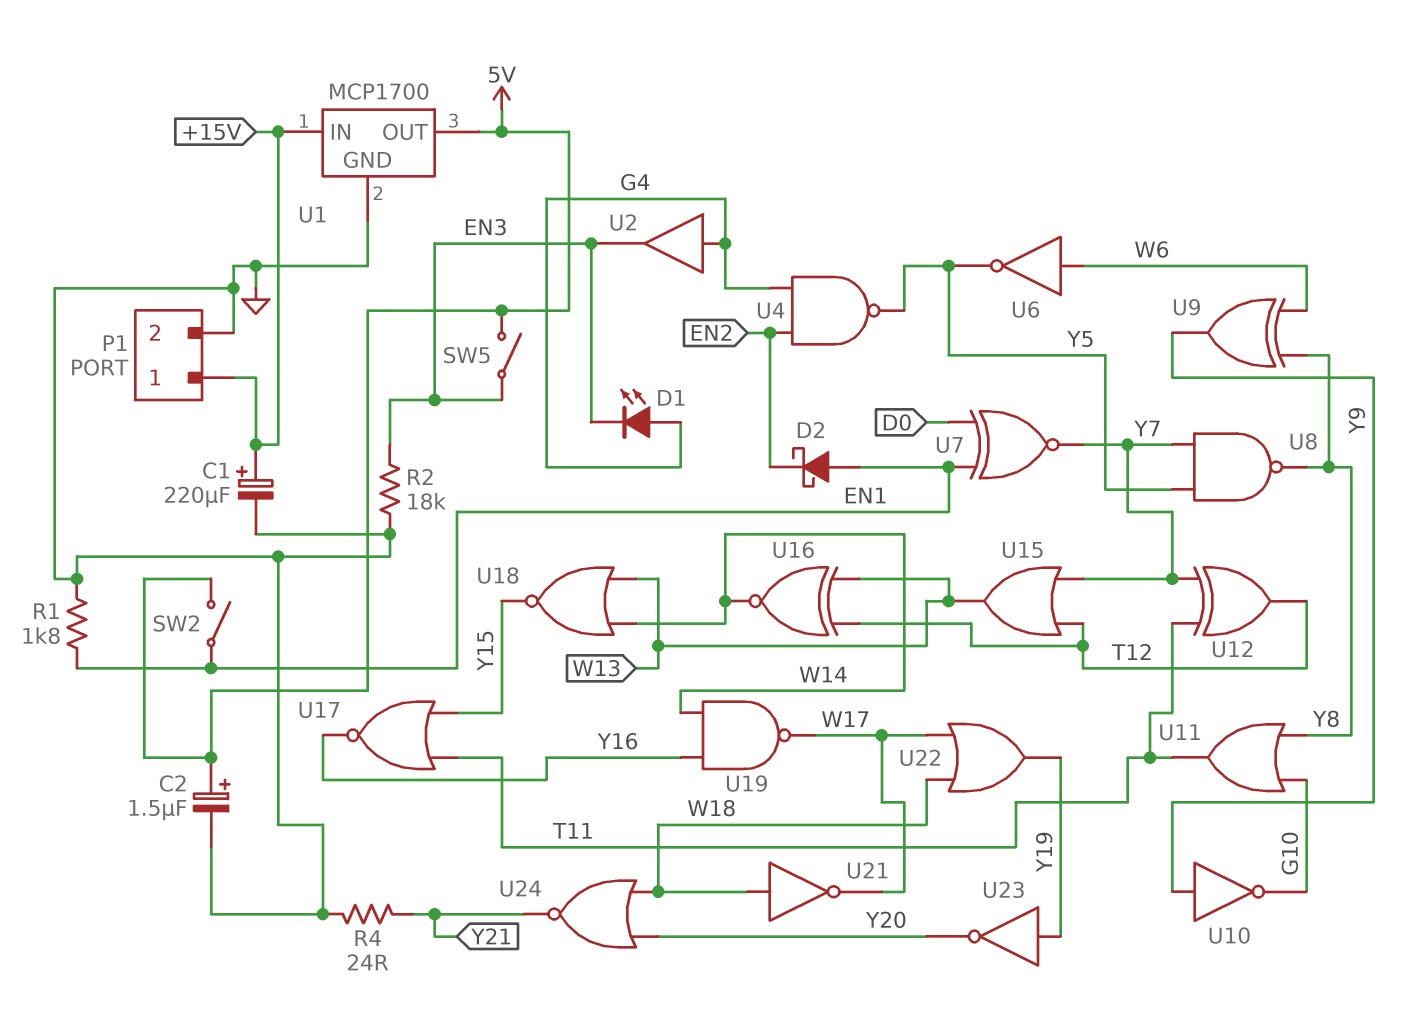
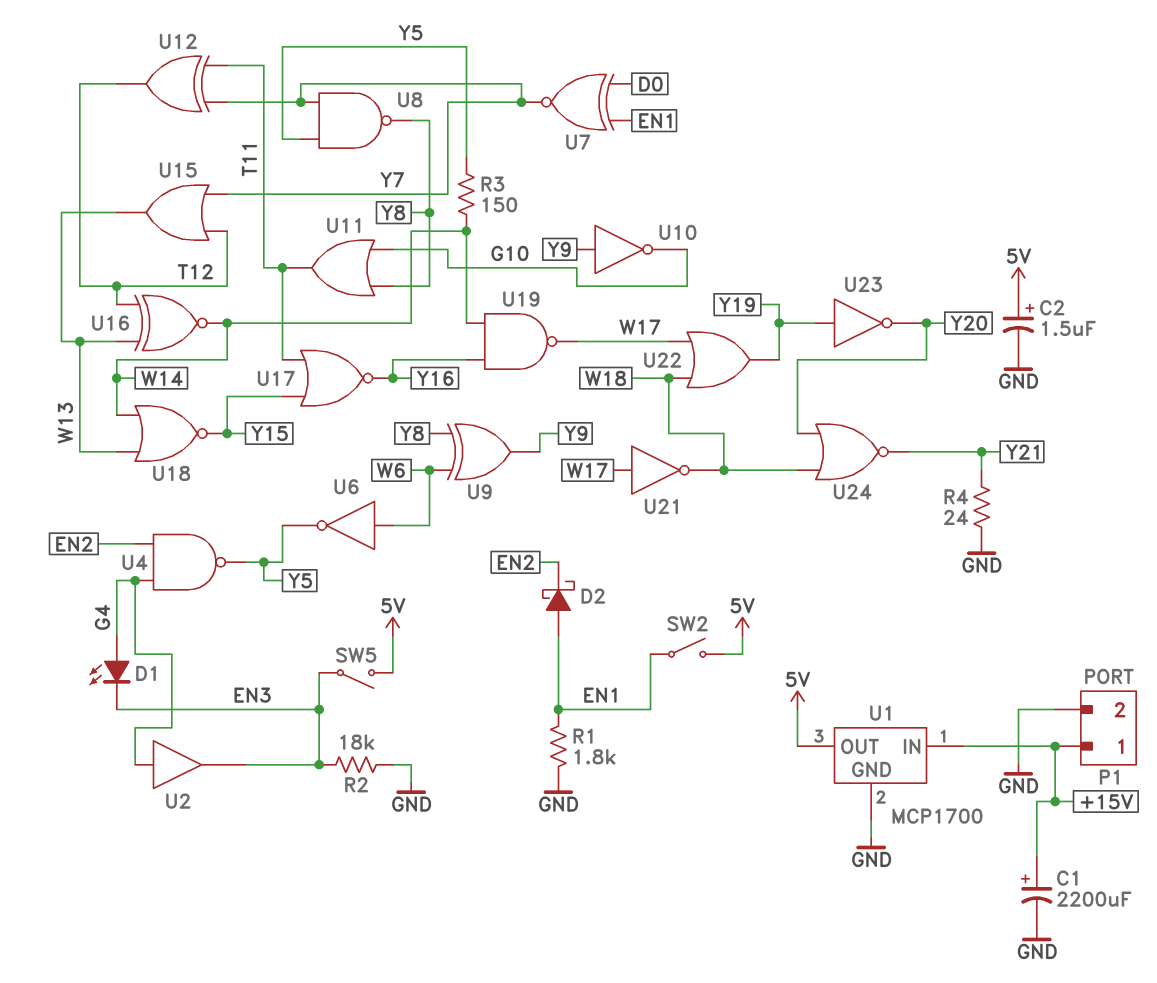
C1: 220uF (plus +15V, minus GND) -> 2200uF (plus +15V, minus GND)
R3: none -> 150 (W14, Y5)
U21: NOT (in W18, out W17) -> NOT (in W17, out W18)

